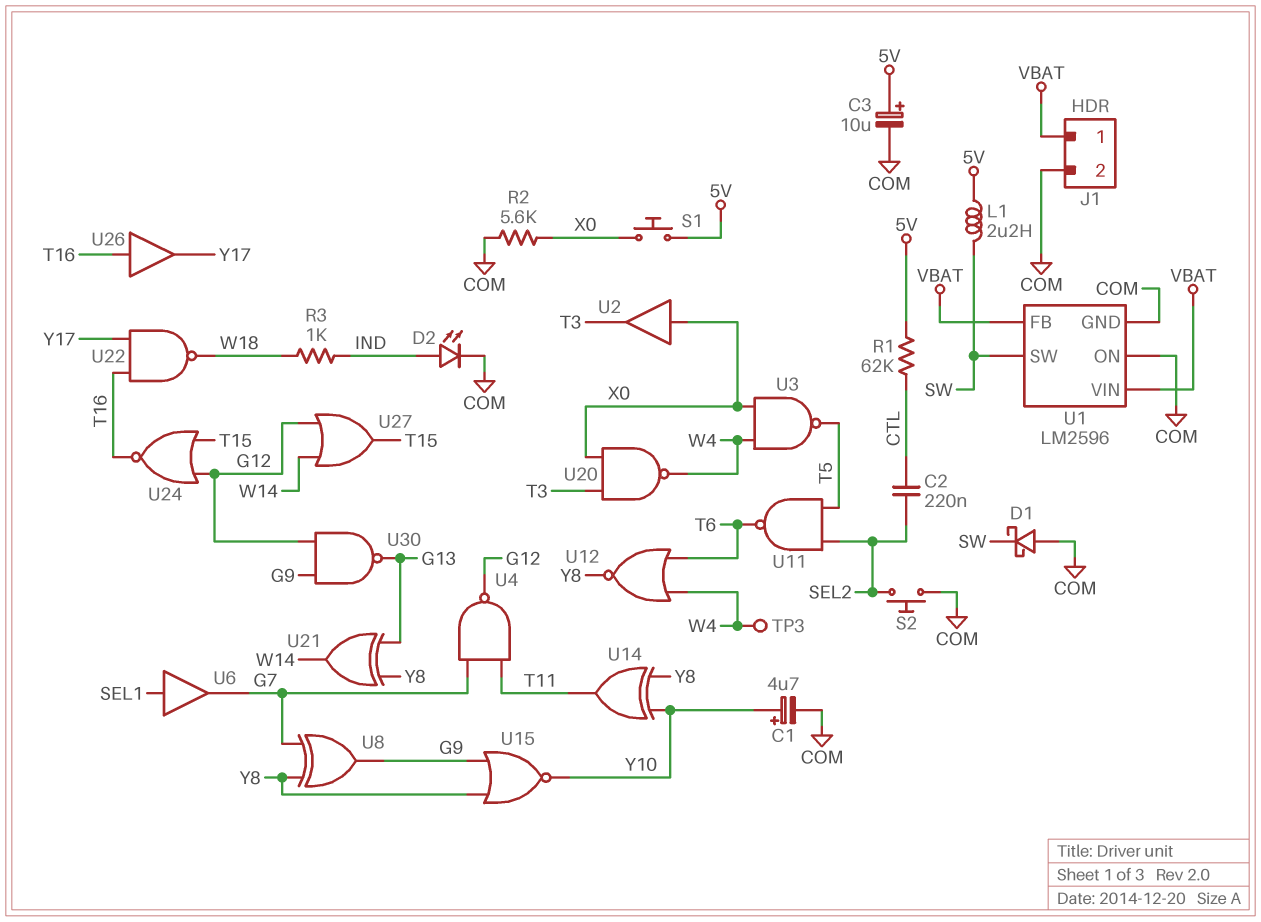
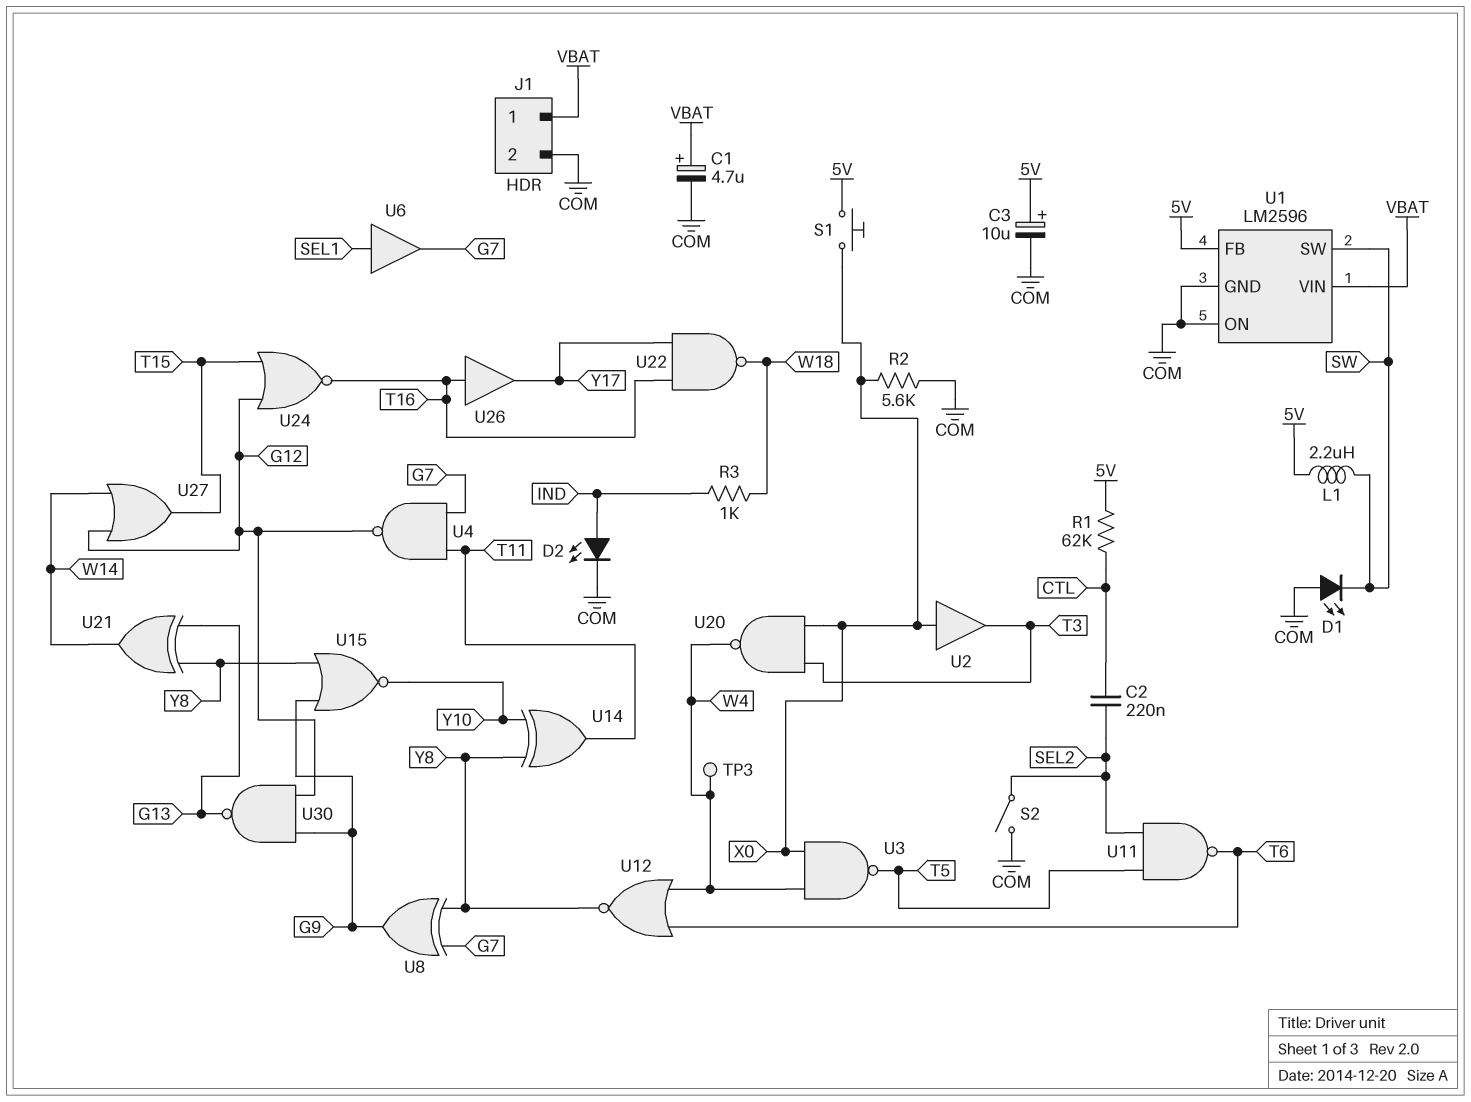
C1: 4.7uF (plus Y10, minus COM) -> 4.7uF (plus VBAT, minus COM)
D1: schottky (A COM, K SW) -> LED (A COM, K SW)
S2: button (COM, SEL2) -> switch (COM, SEL2)
U1 pin FB: VBAT -> 5V

